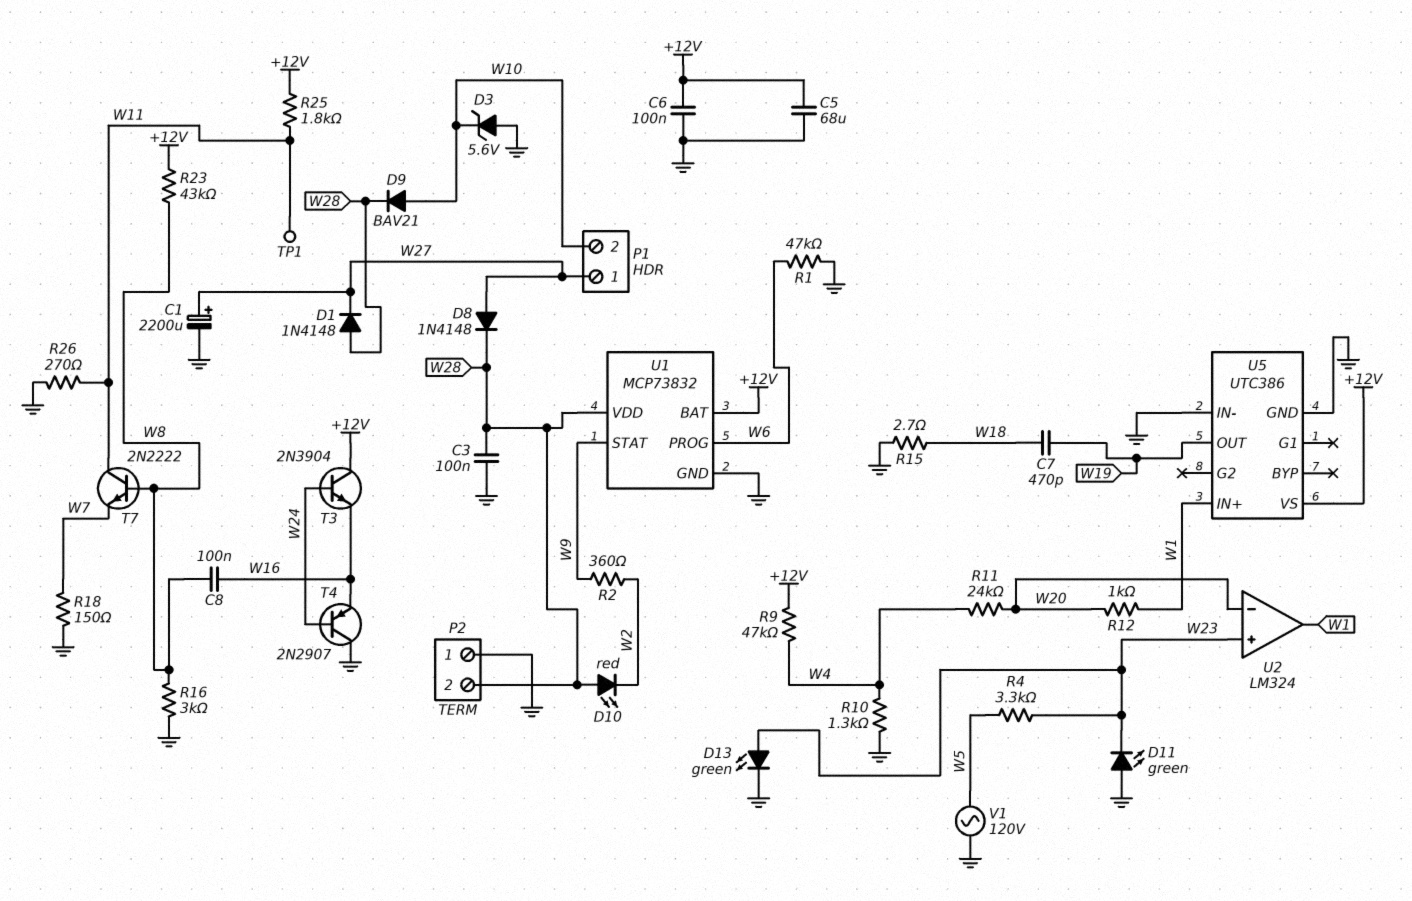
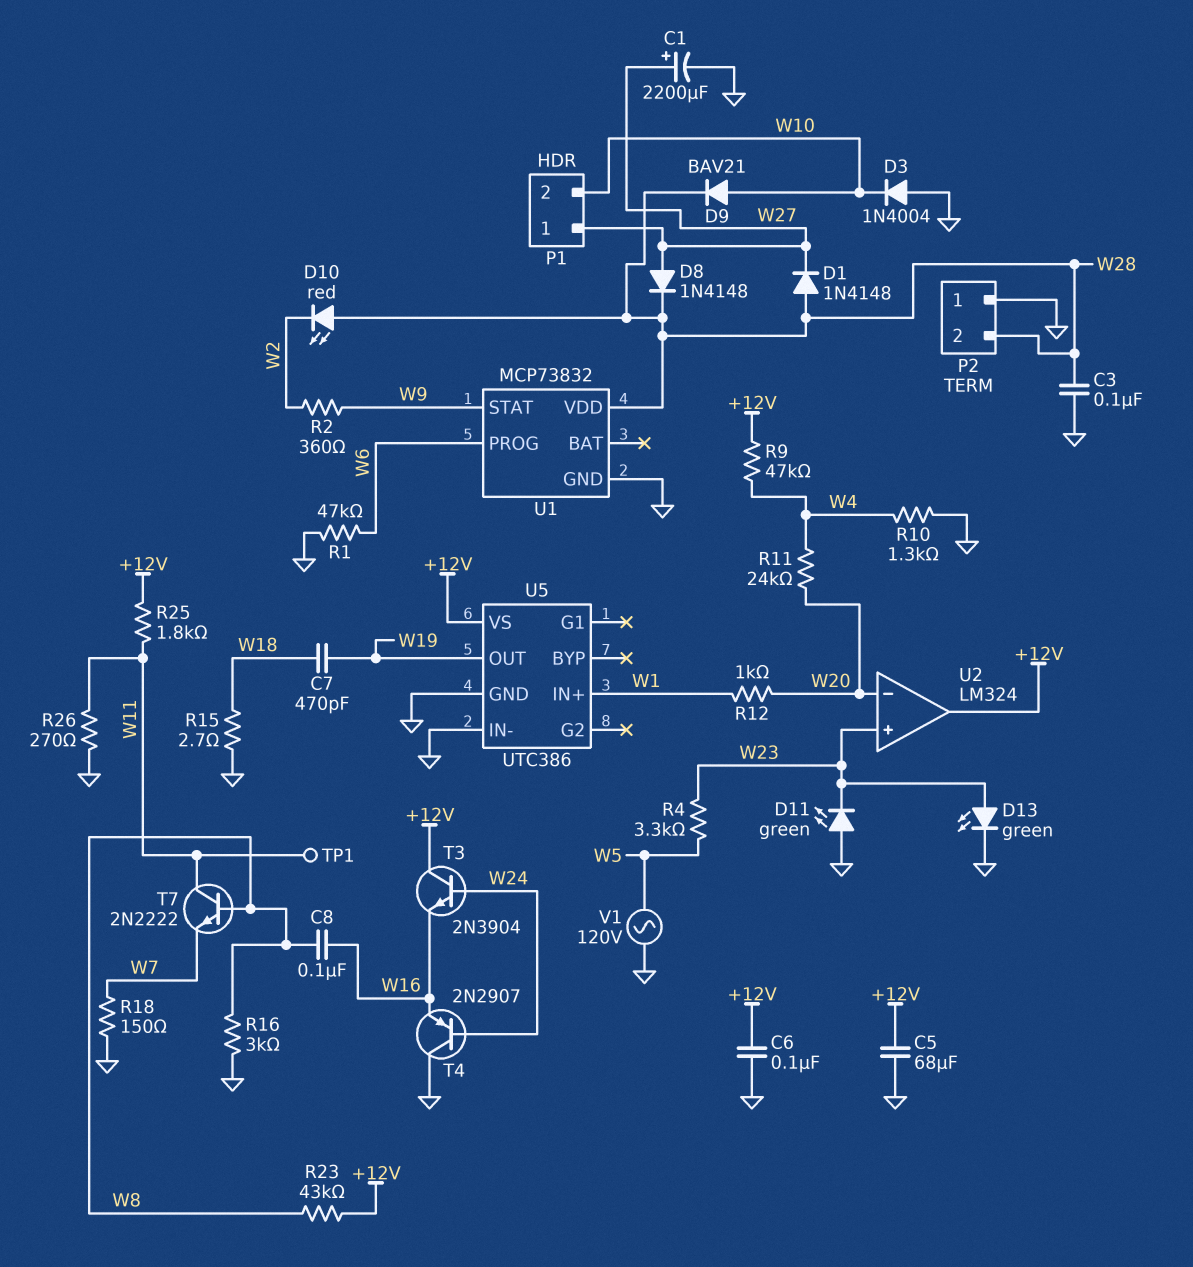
D3: zener 5.6V (A GND, K W10) -> diode 1N4004 (A GND, K W10)
U1 pin BAT: +12V -> none
U2 pin out: W1 -> +12V

